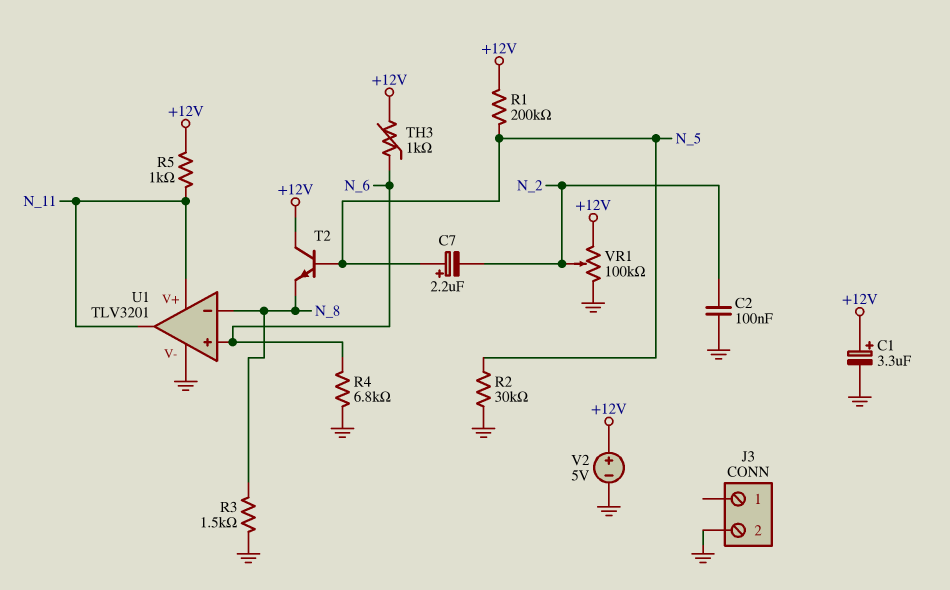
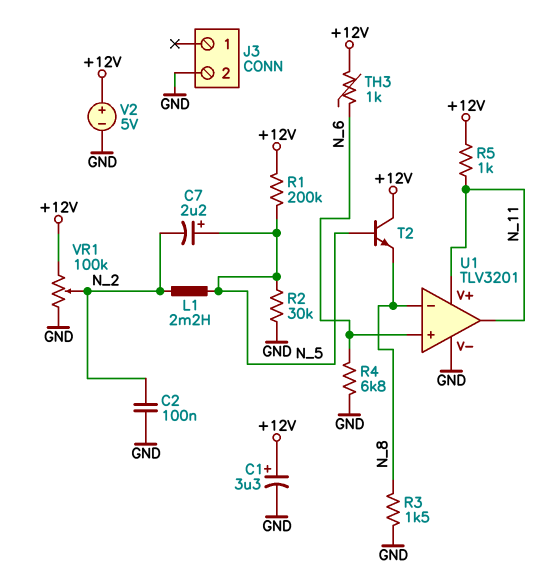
L1: none -> 2.2mH (N_2, N_5)

